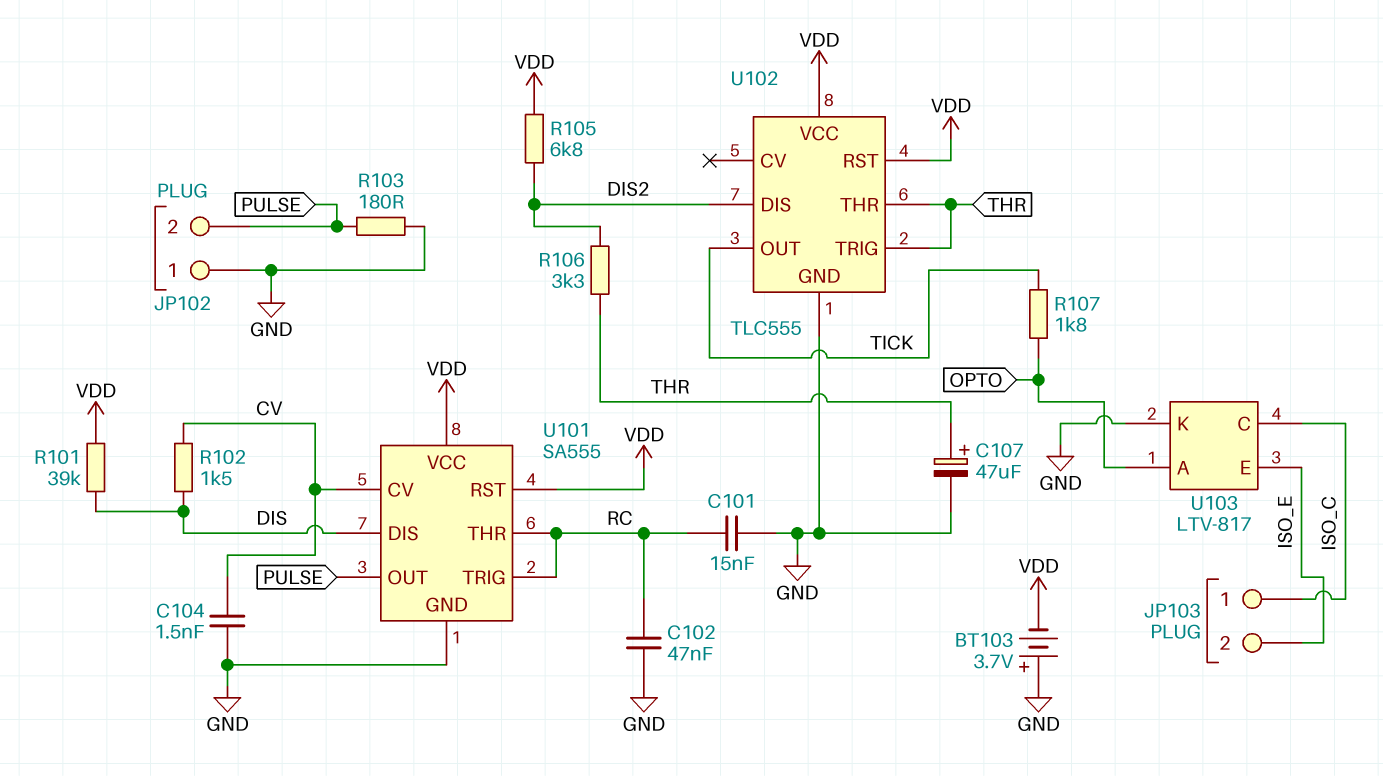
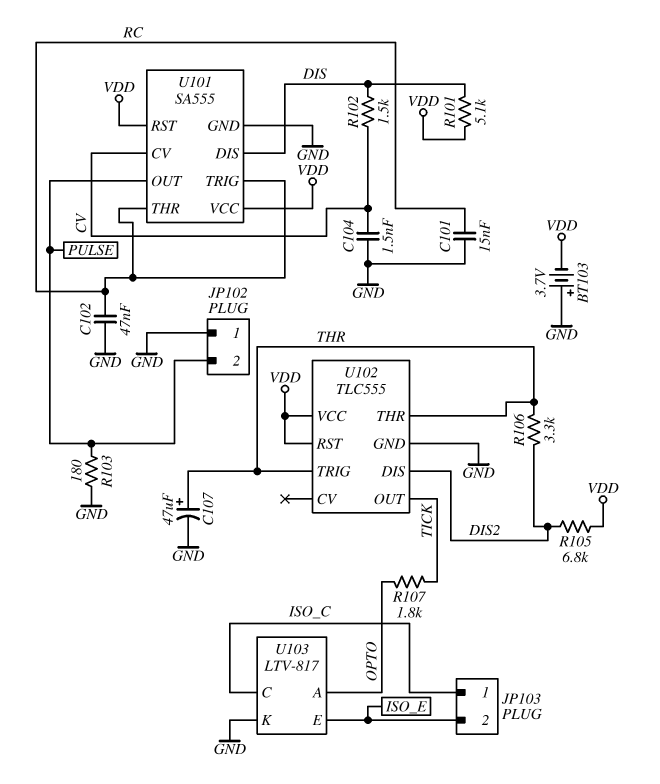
R101: 39k (DIS, VDD) -> 5.1k (DIS, VDD)

